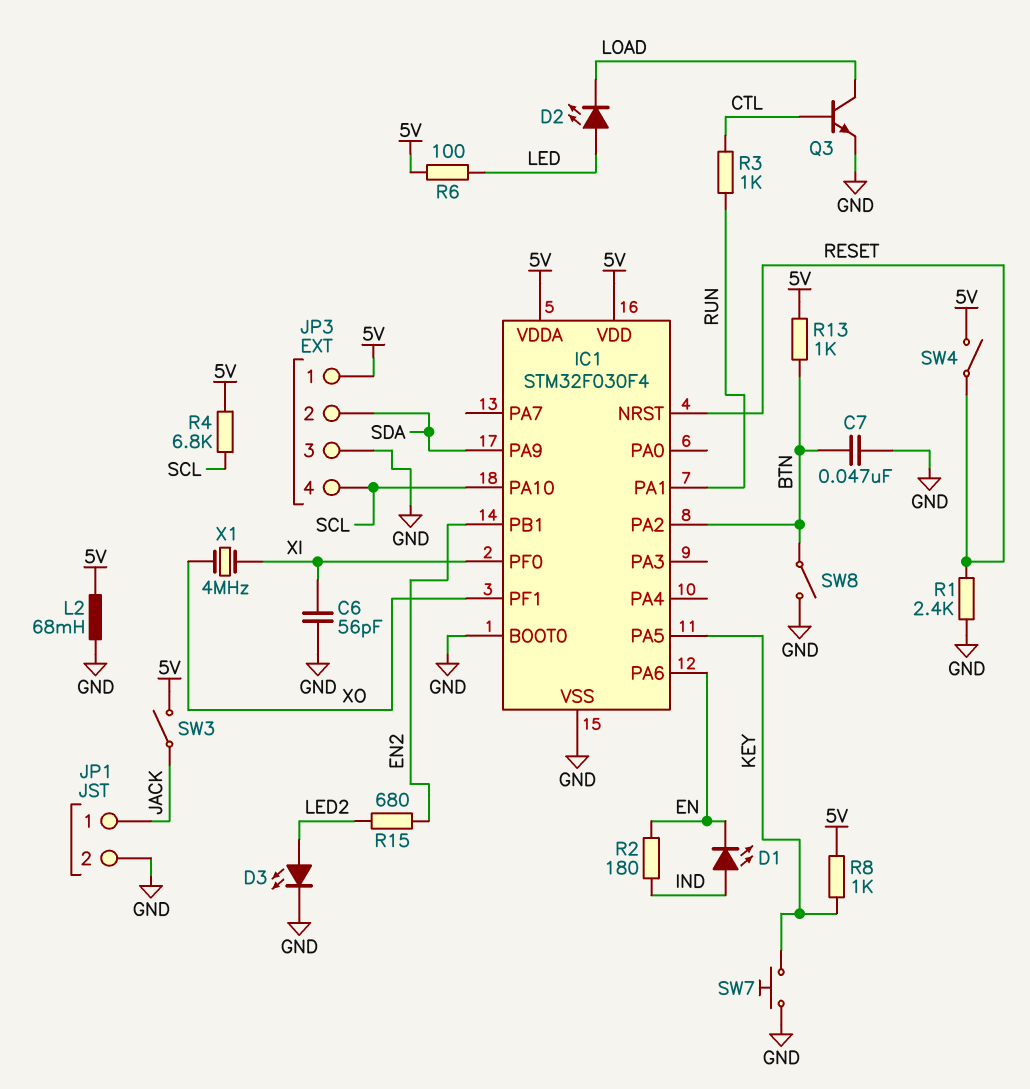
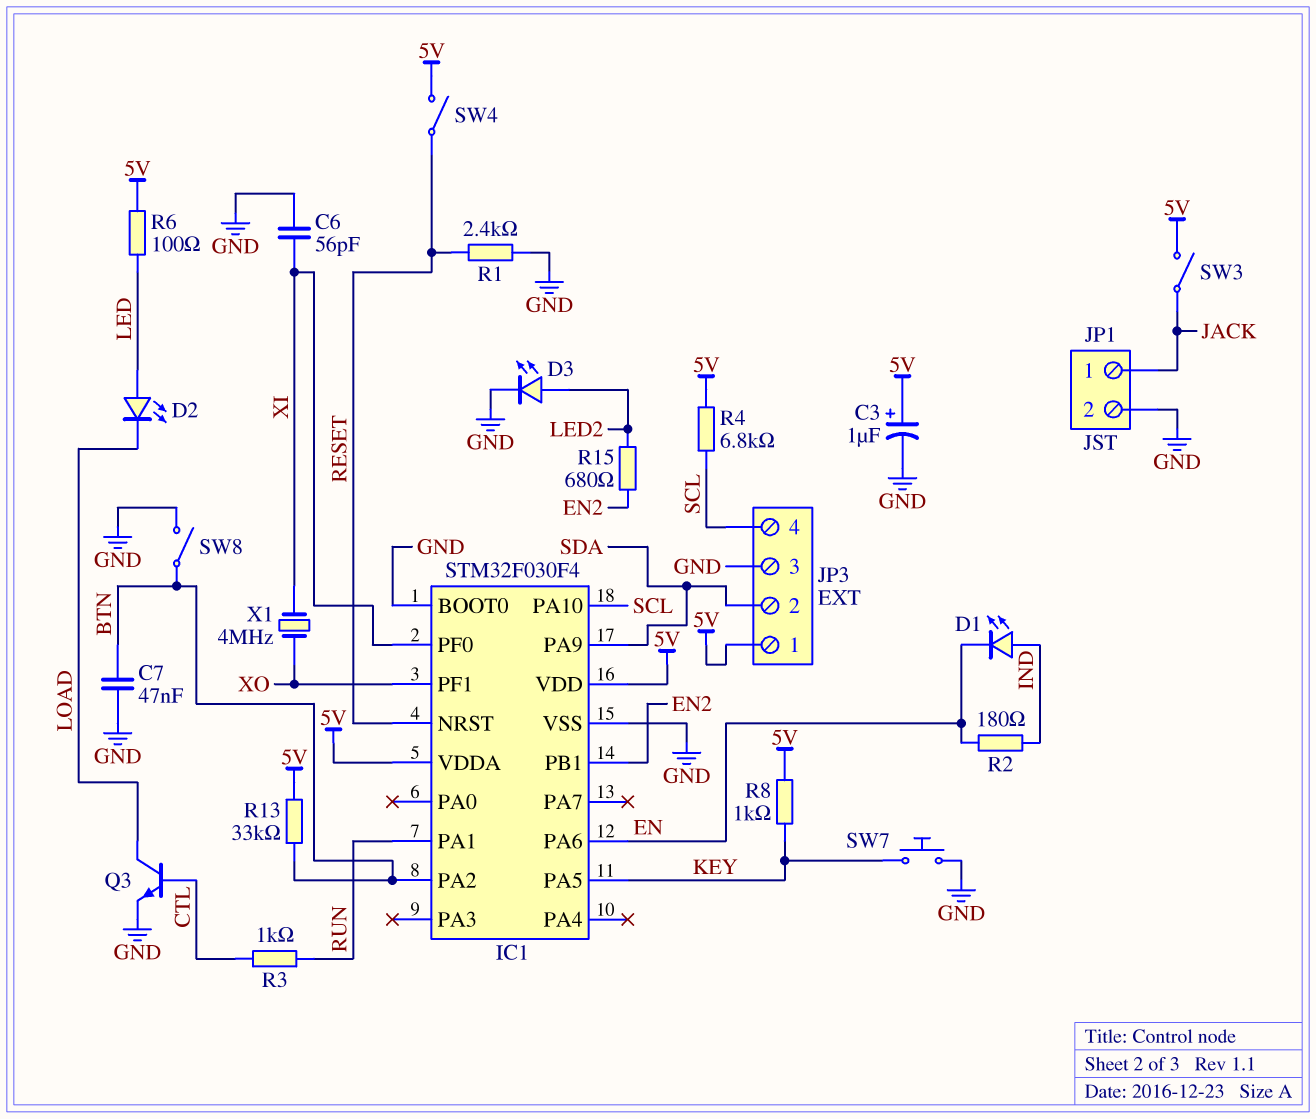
C3: none -> 1uF (plus 5V, minus GND)
L2: 68mH (5V, GND) -> none
R13: 1k (5V, BTN) -> 33k (5V, BTN)

